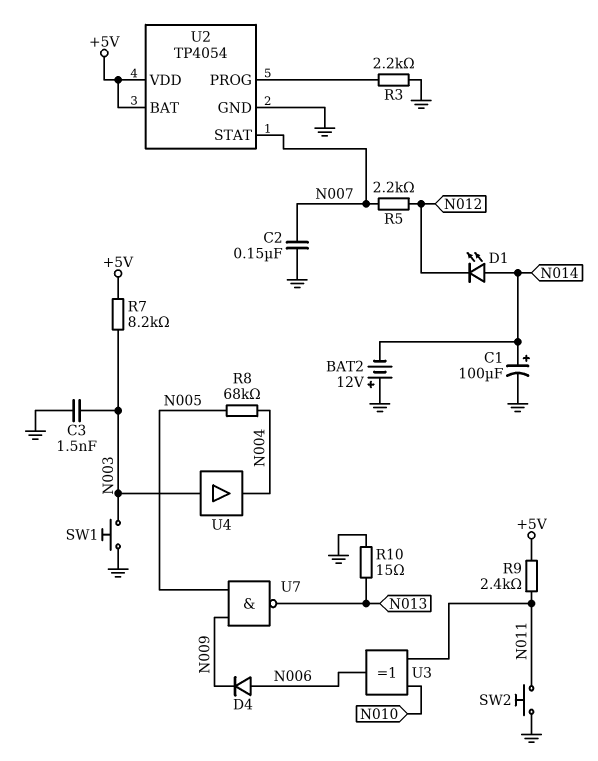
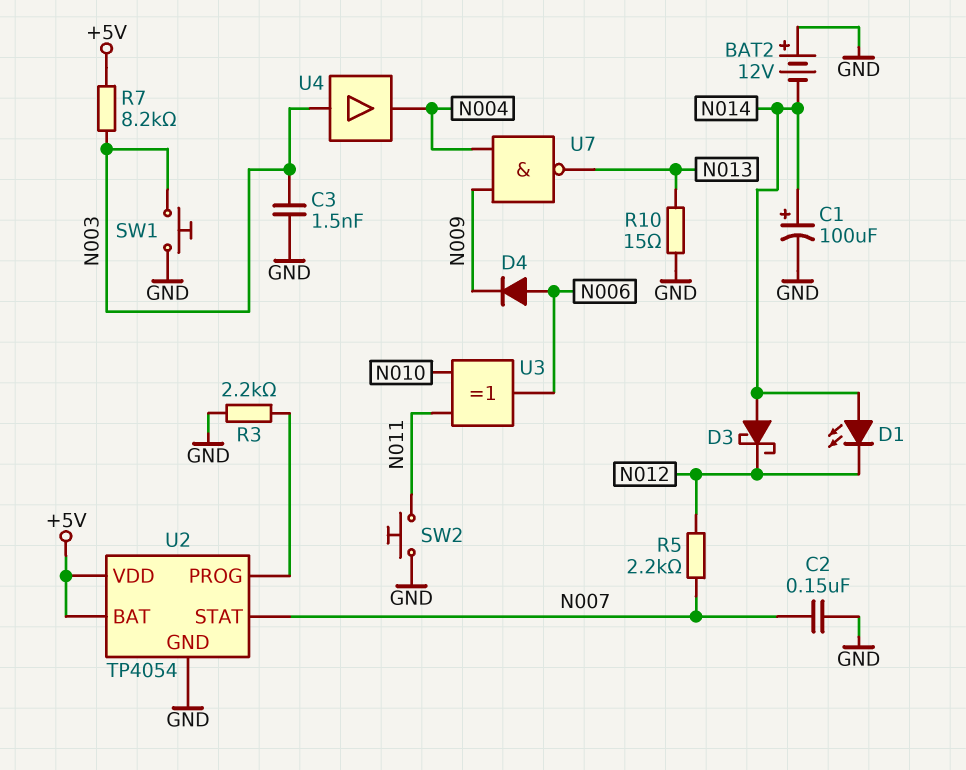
D3: none -> schottky (A N014, K N012)
R8: 68k (N004, N005) -> none
R9: 2.4k (+5V, N011) -> none
U7: NAND (in N005, in N009, out N013) -> NAND (in N004, in N009, out N013)

